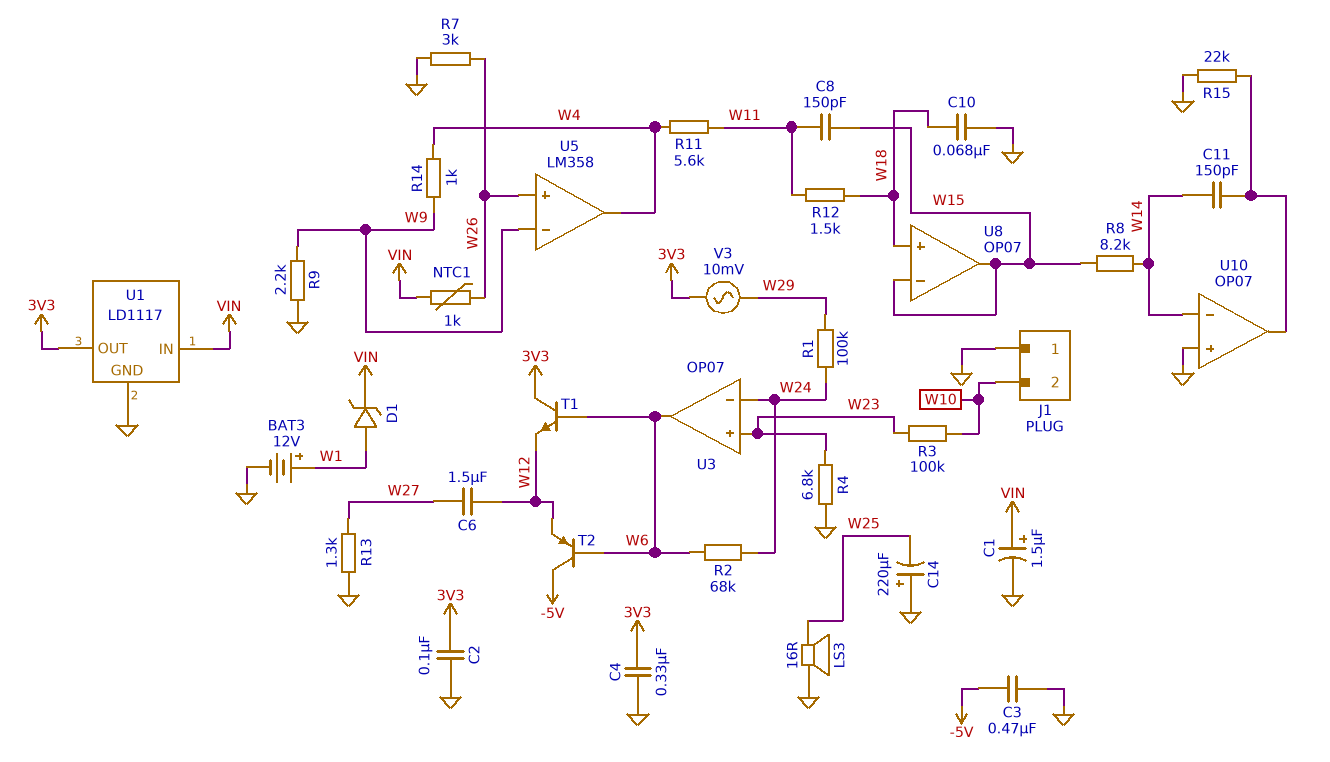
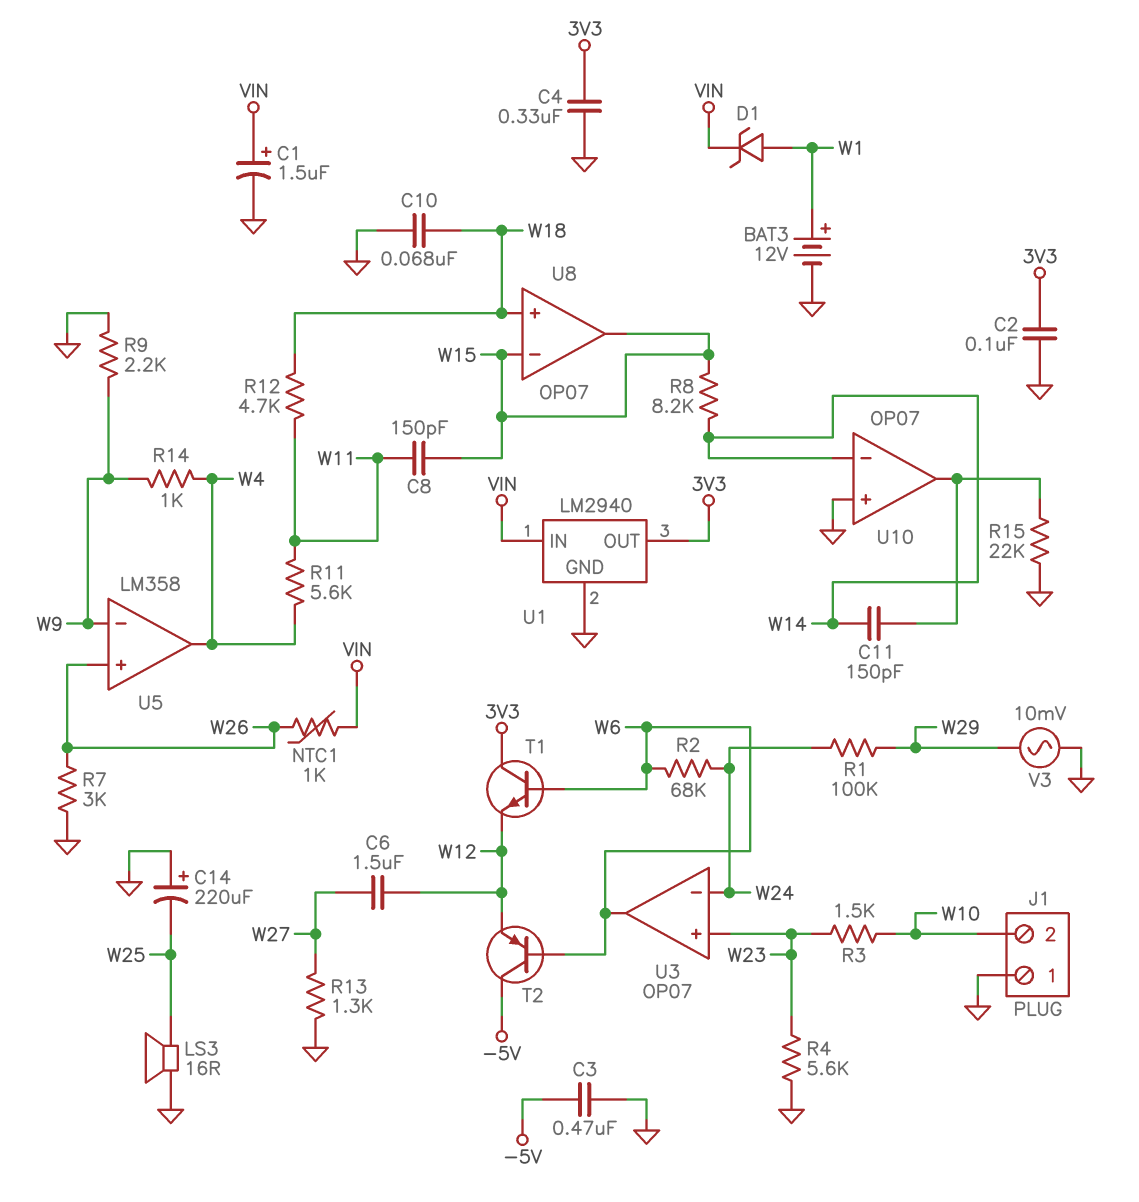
R3: 100k (W10, W23) -> 1.5k (W10, W23)
R4: 6.8k (GND, W23) -> 5.6k (GND, W23)
R12: 1.5k (W11, W18) -> 4.7k (W11, W18)
U1: LD1117 -> LM2940
V3: AC 10mV (3V3, W29) -> AC 10mV (GND, W29)

